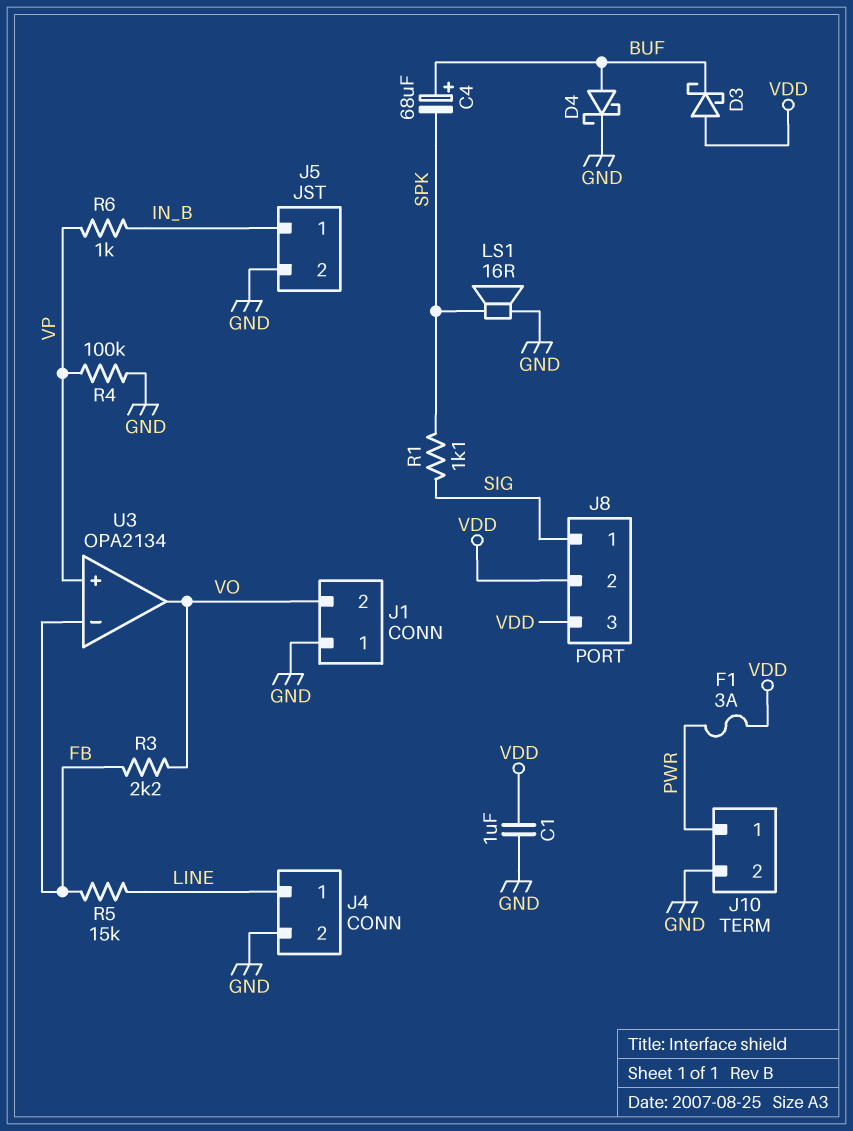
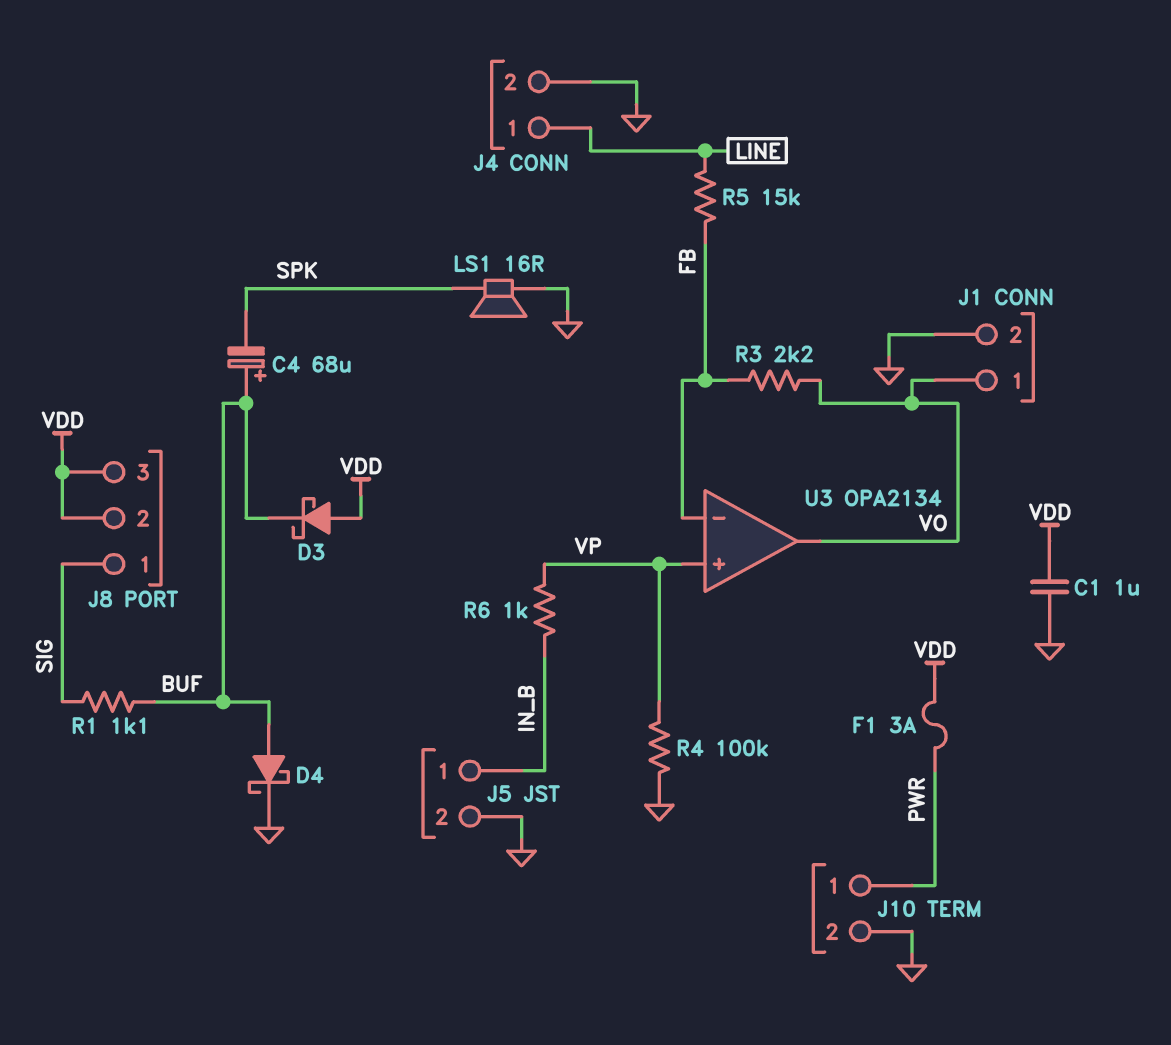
J1 pin 1: GND -> VO
J1 pin 2: VO -> GND
R1: 1.1k (SIG, SPK) -> 1.1k (BUF, SIG)

